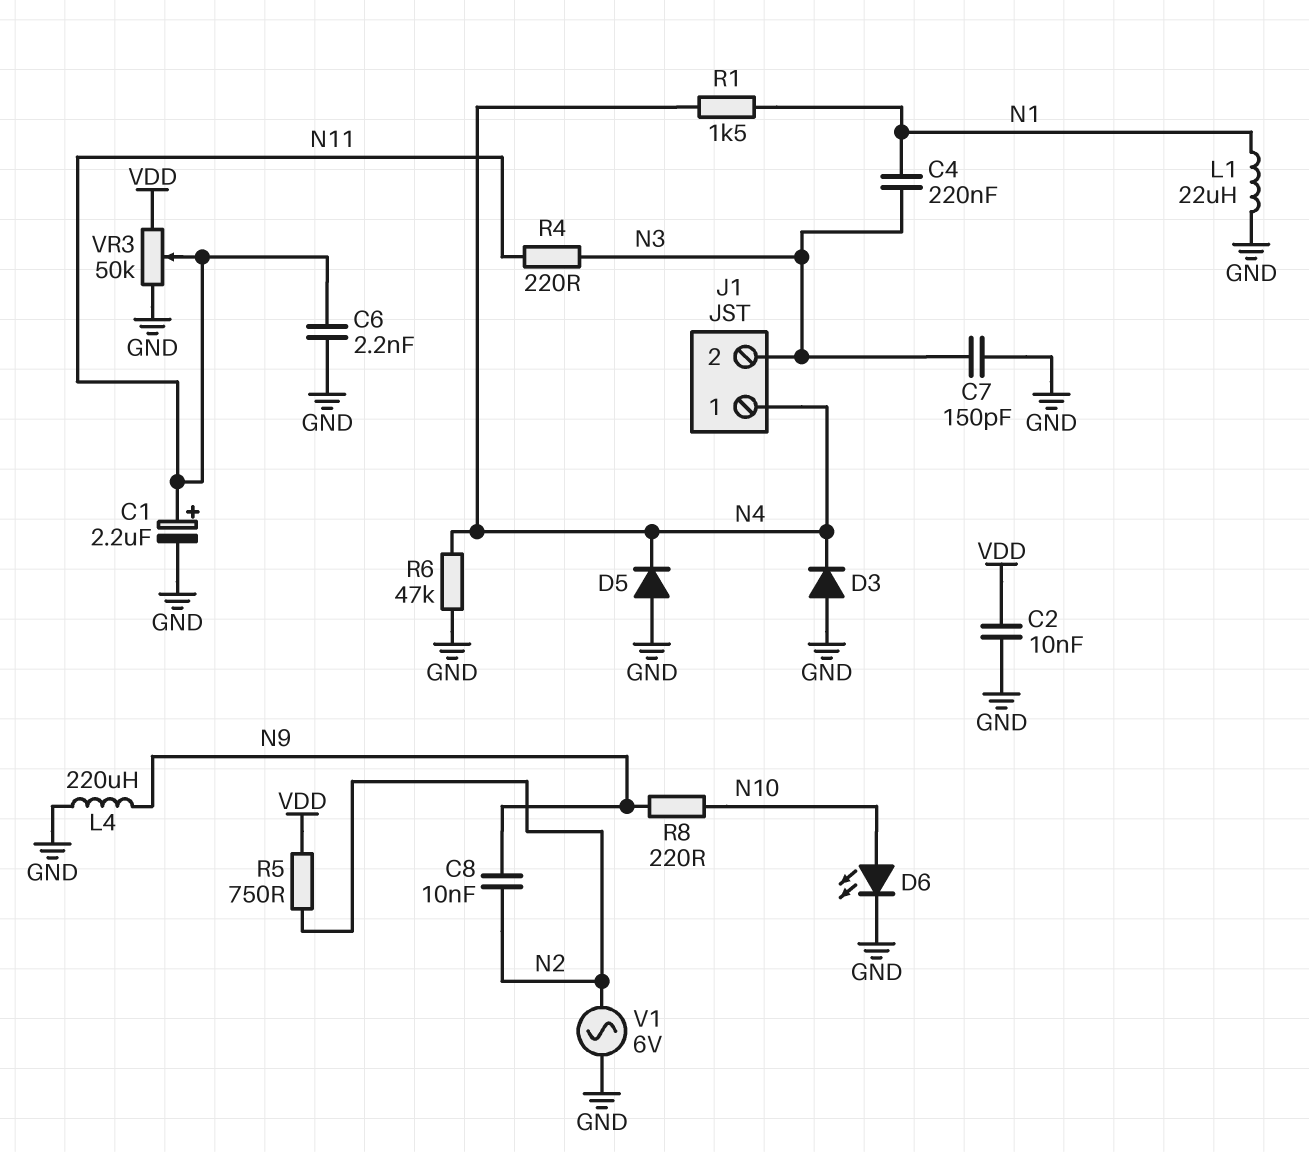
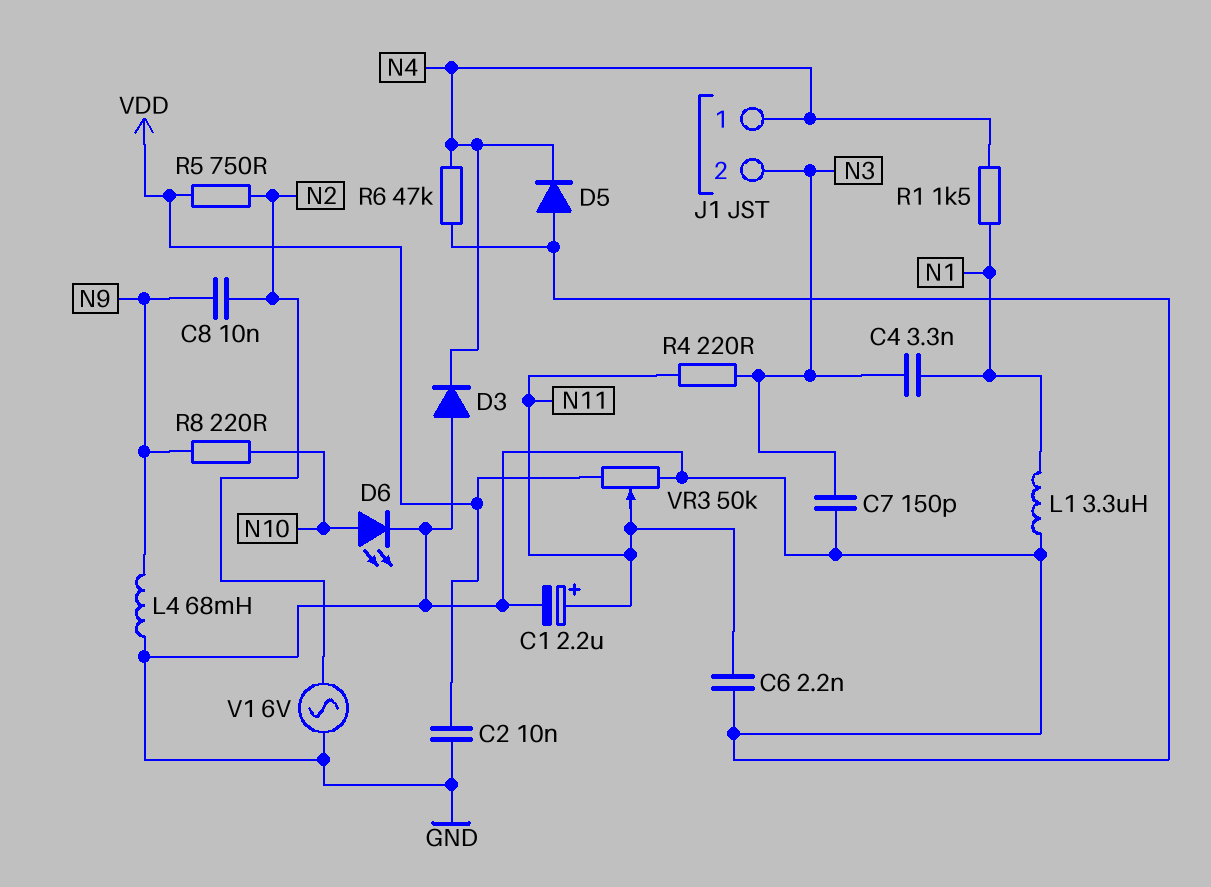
C4: 220nF (N1, N3) -> 3.3nF (N1, N3)
L1: 22uH (GND, N1) -> 3.3uH (GND, N1)
L4: 220uH (GND, N9) -> 68mH (GND, N9)

